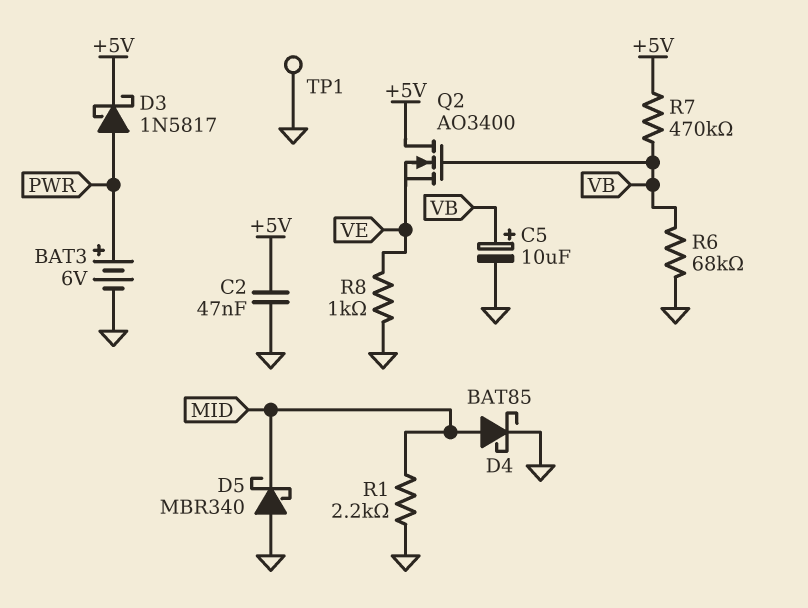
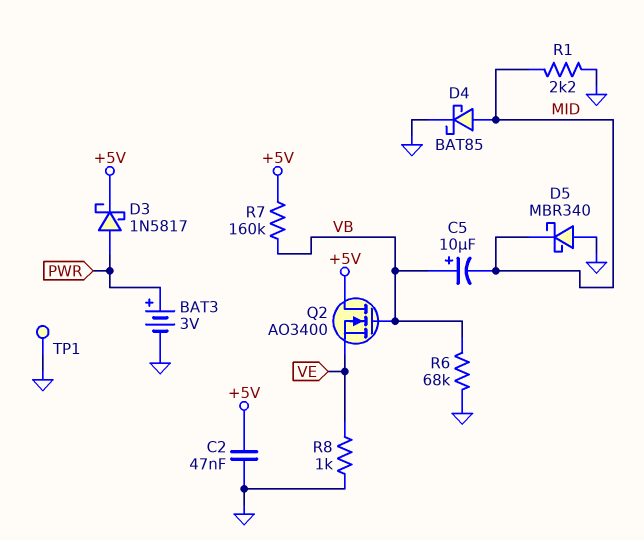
BAT3: 6V (plus PWR, minus GND) -> 3V (plus PWR, minus GND)
C5: 10uF (plus VB, minus GND) -> 10uF (plus VB, minus MID)
R7: 470k (+5V, VB) -> 160k (+5V, VB)

